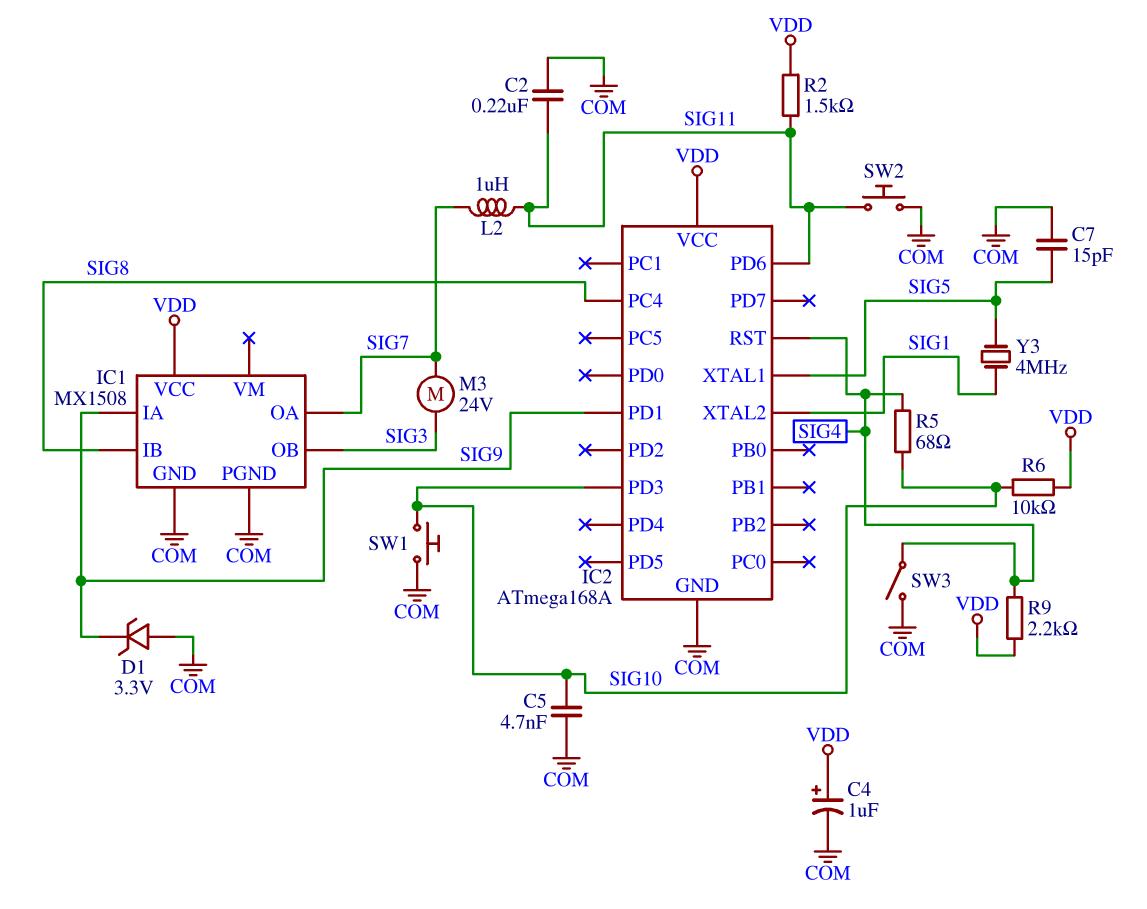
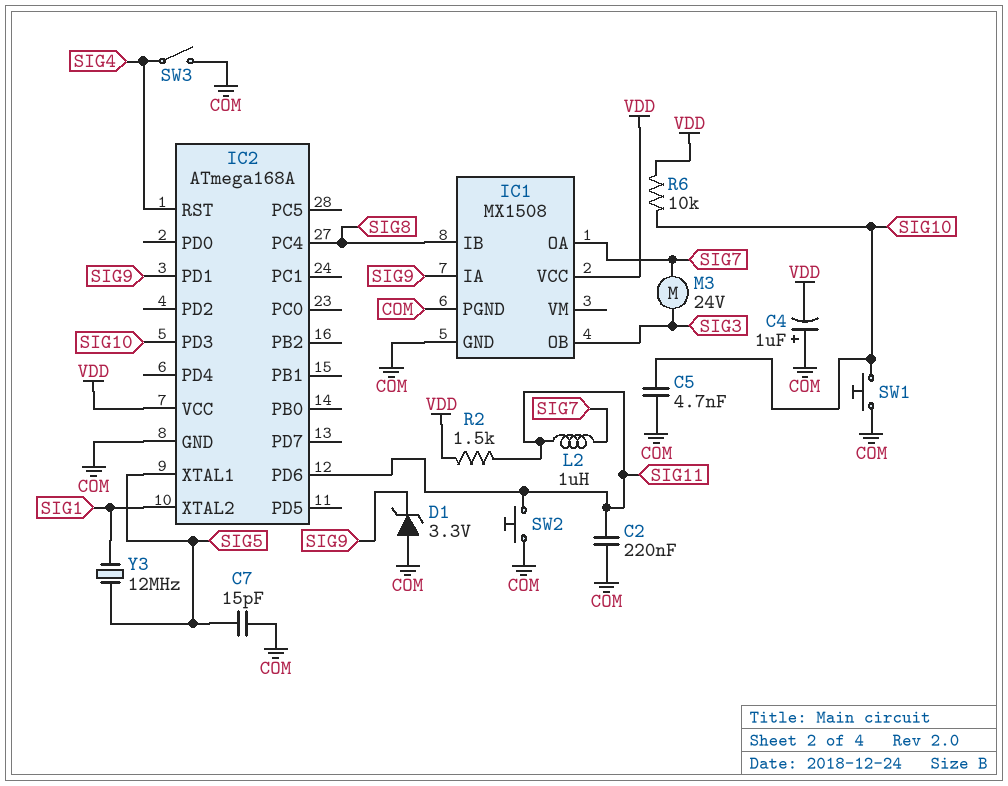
C4: 1uF (plus VDD, minus COM) -> 1uF (plus COM, minus VDD)
R5: 68 (SIG4, SIG10) -> none
R9: 2.2k (SIG4, VDD) -> none
Y3: 4MHz (SIG1, SIG5) -> 12MHz (SIG1, SIG5)

